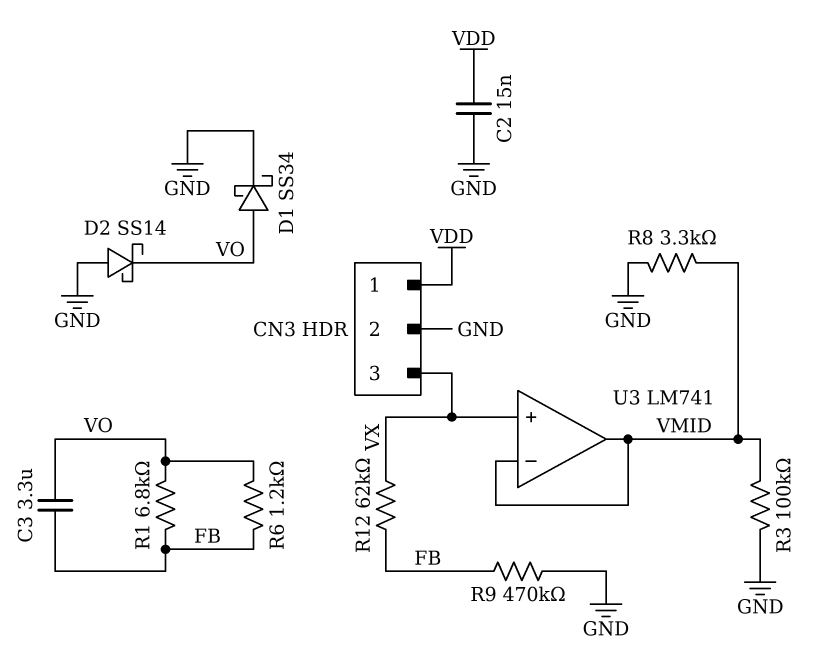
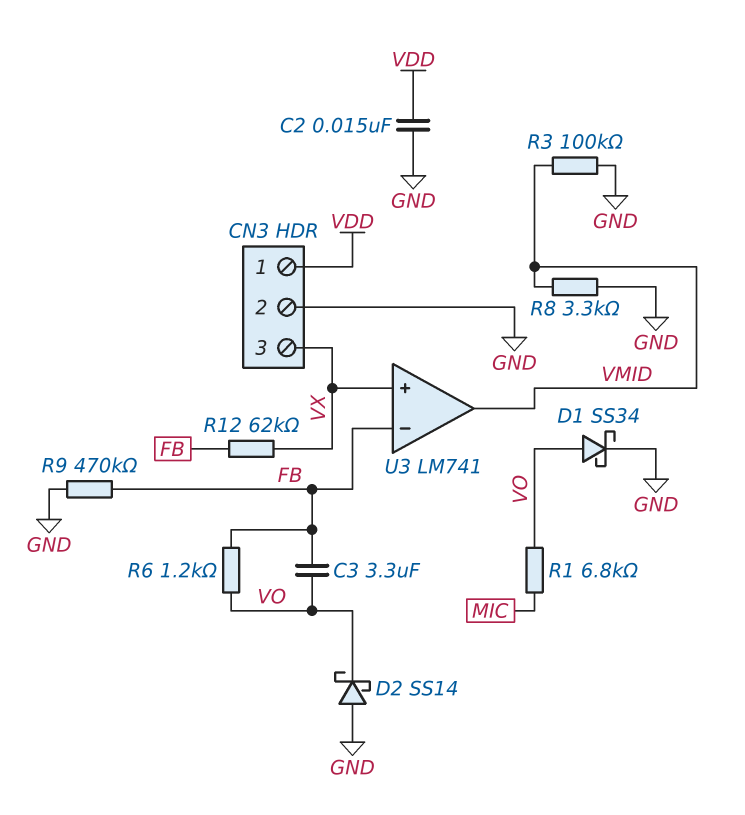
R1: 6.8k (FB, VO) -> 6.8k (MIC, VO)
U3 pin in-: VMID -> FB

